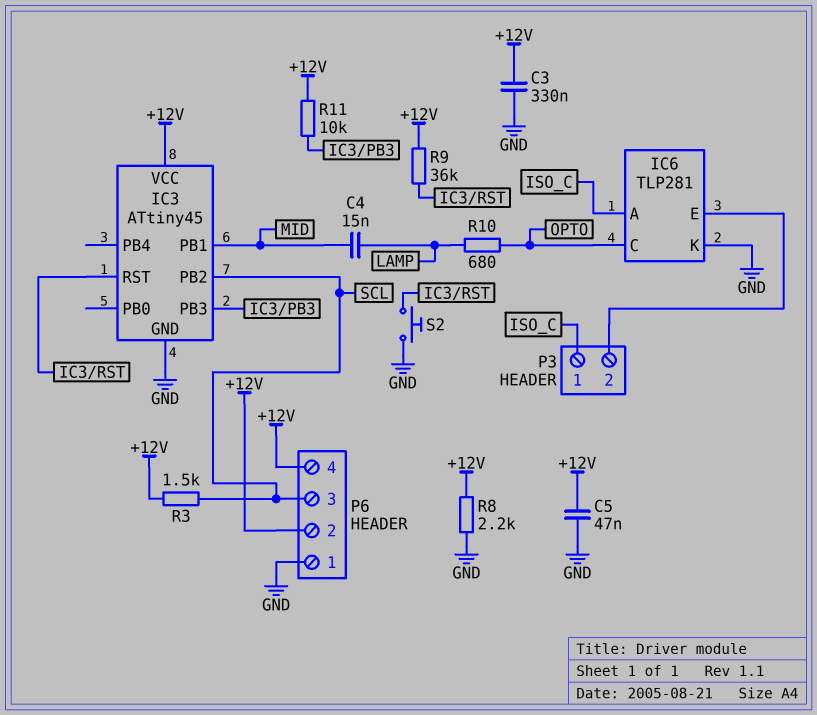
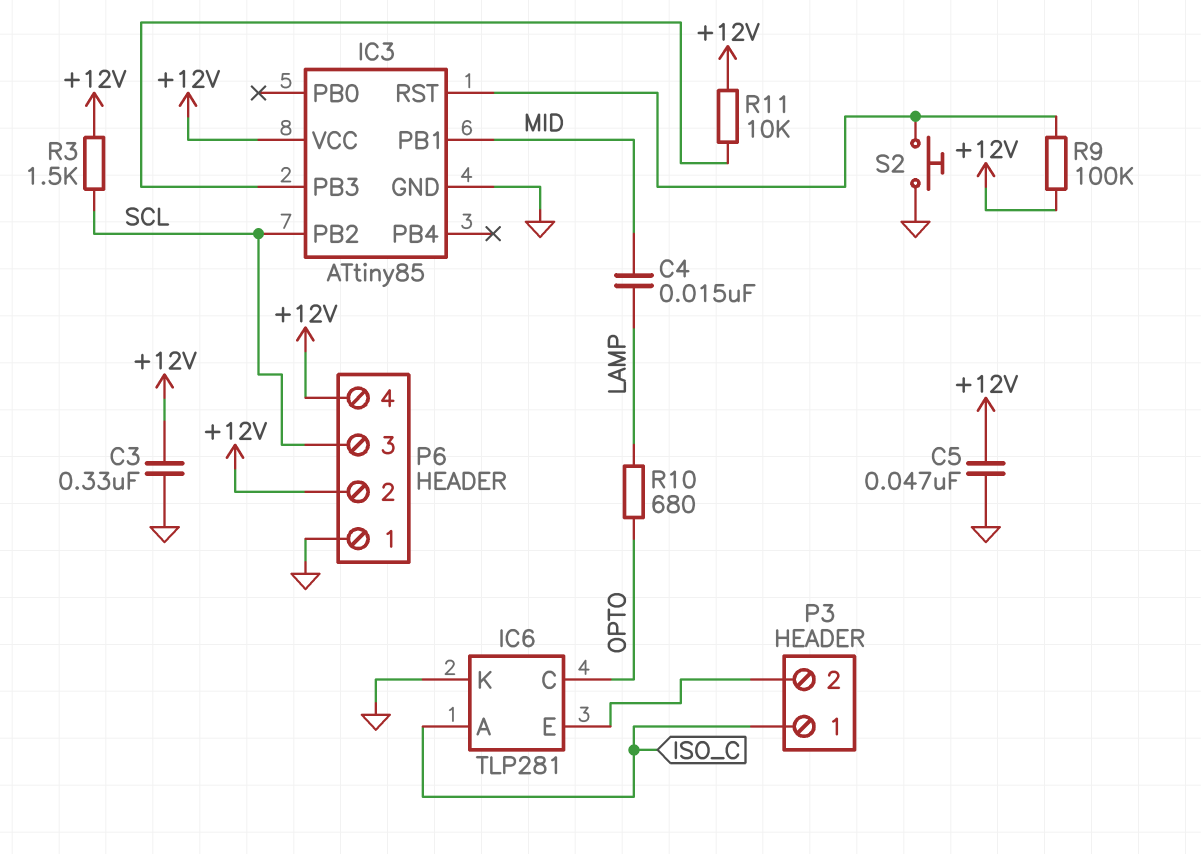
IC3: ATtiny45 -> ATtiny85
R8: 2.2k (+12V, GND) -> none
R9: 36k (+12V, IC3/RST) -> 100k (+12V, IC3/RST)

